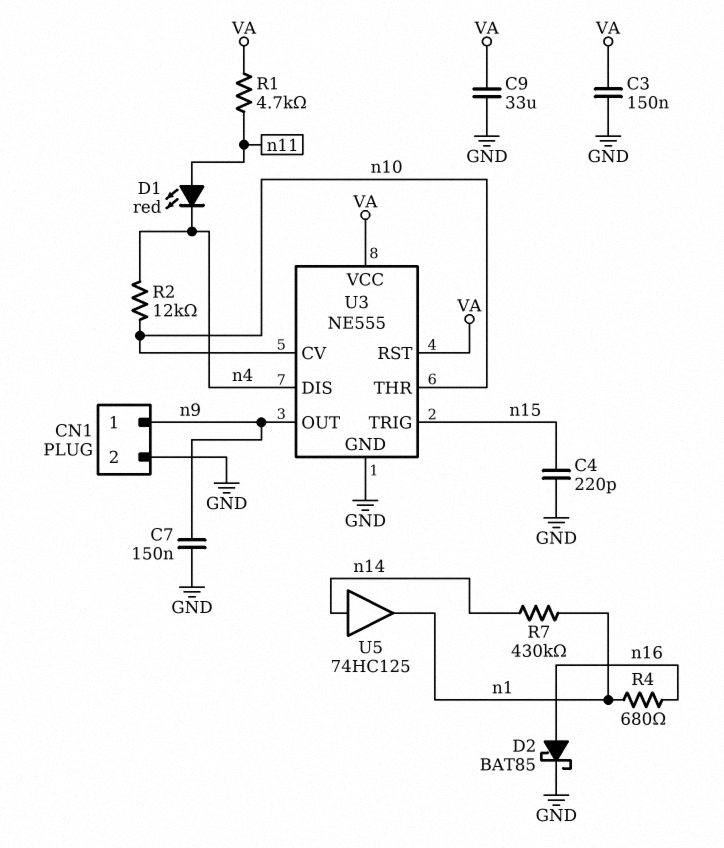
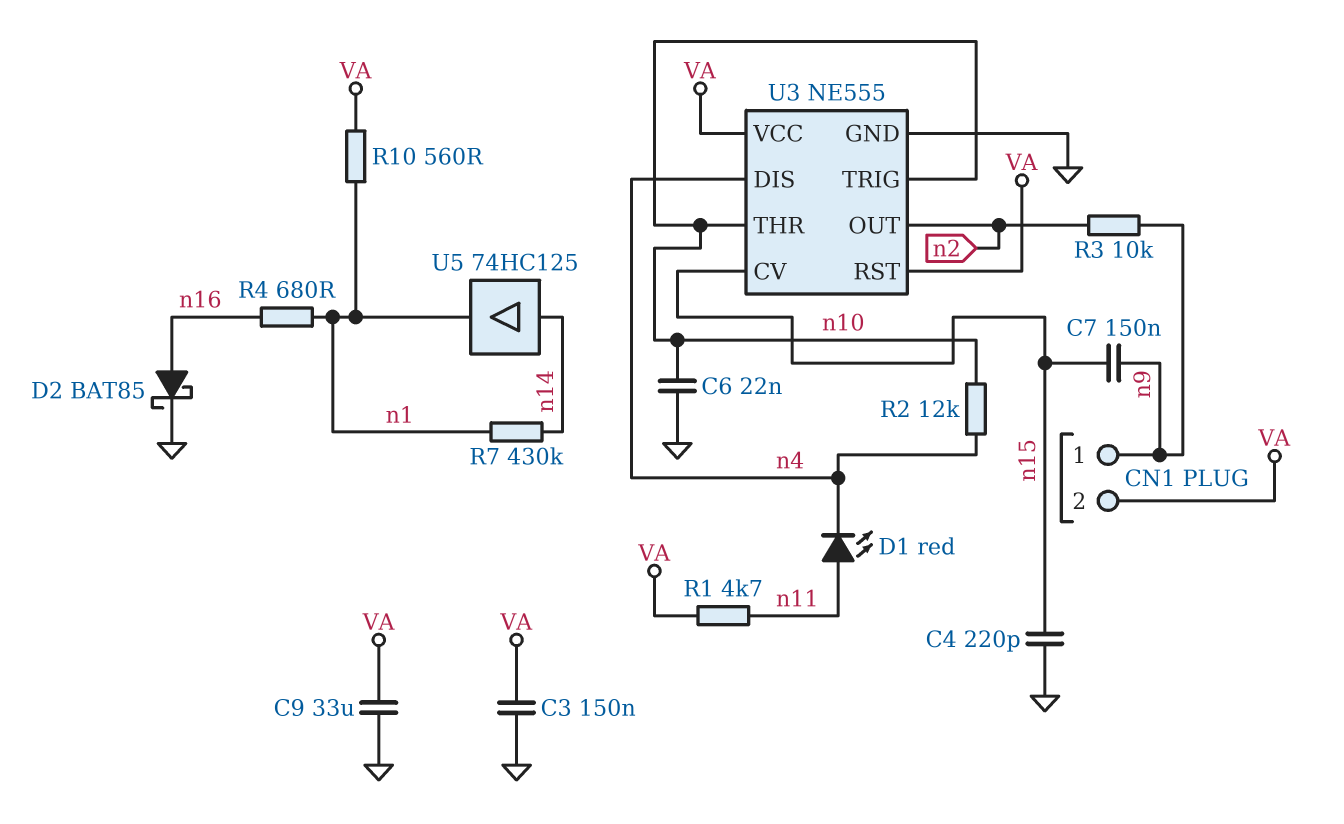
C6: none -> 22nF (GND, n10)
C7: 150nF (GND, n9) -> 150nF (n9, n15)
CN1 pin 2: GND -> VA
R3: none -> 10k (n2, n9)
R10: none -> 560 (VA, n1)
U3 pin CV: n10 -> n15
U3 pin OUT: n9 -> n2
U3 pin TRIG: n15 -> n10

